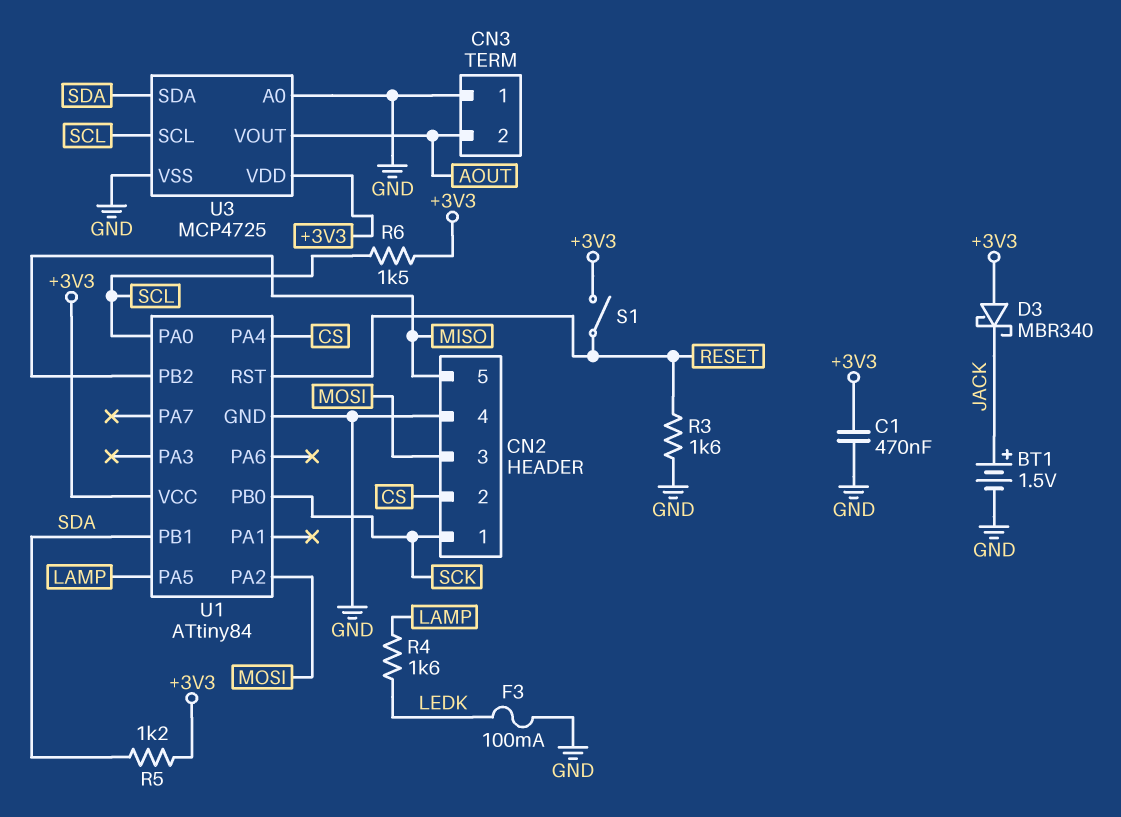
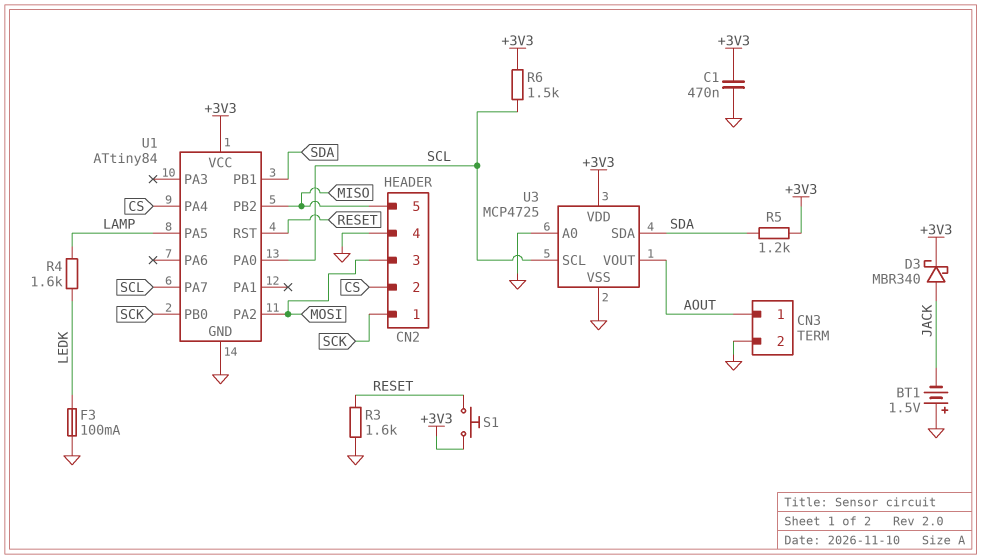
BT1: 1.5V (plus JACK, minus GND) -> 1.5V (plus GND, minus JACK)
CN3 pin 1: GND -> AOUT
CN3 pin 2: AOUT -> GND
D3: schottky MBR340 (A +3V3, K JACK) -> schottky MBR340 (A JACK, K +3V3)
S1: switch (+3V3, RESET) -> button (+3V3, RESET)
U1 pin PA7: none -> SCL

